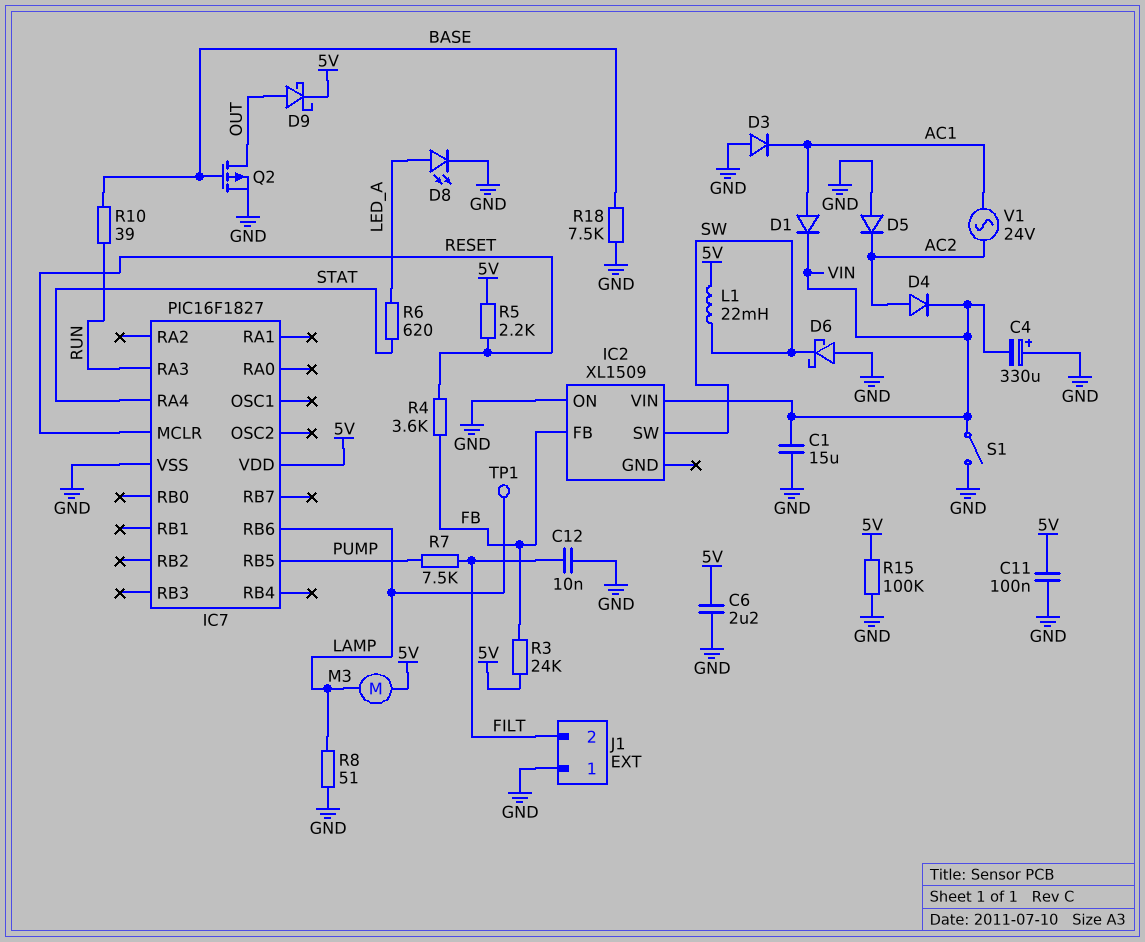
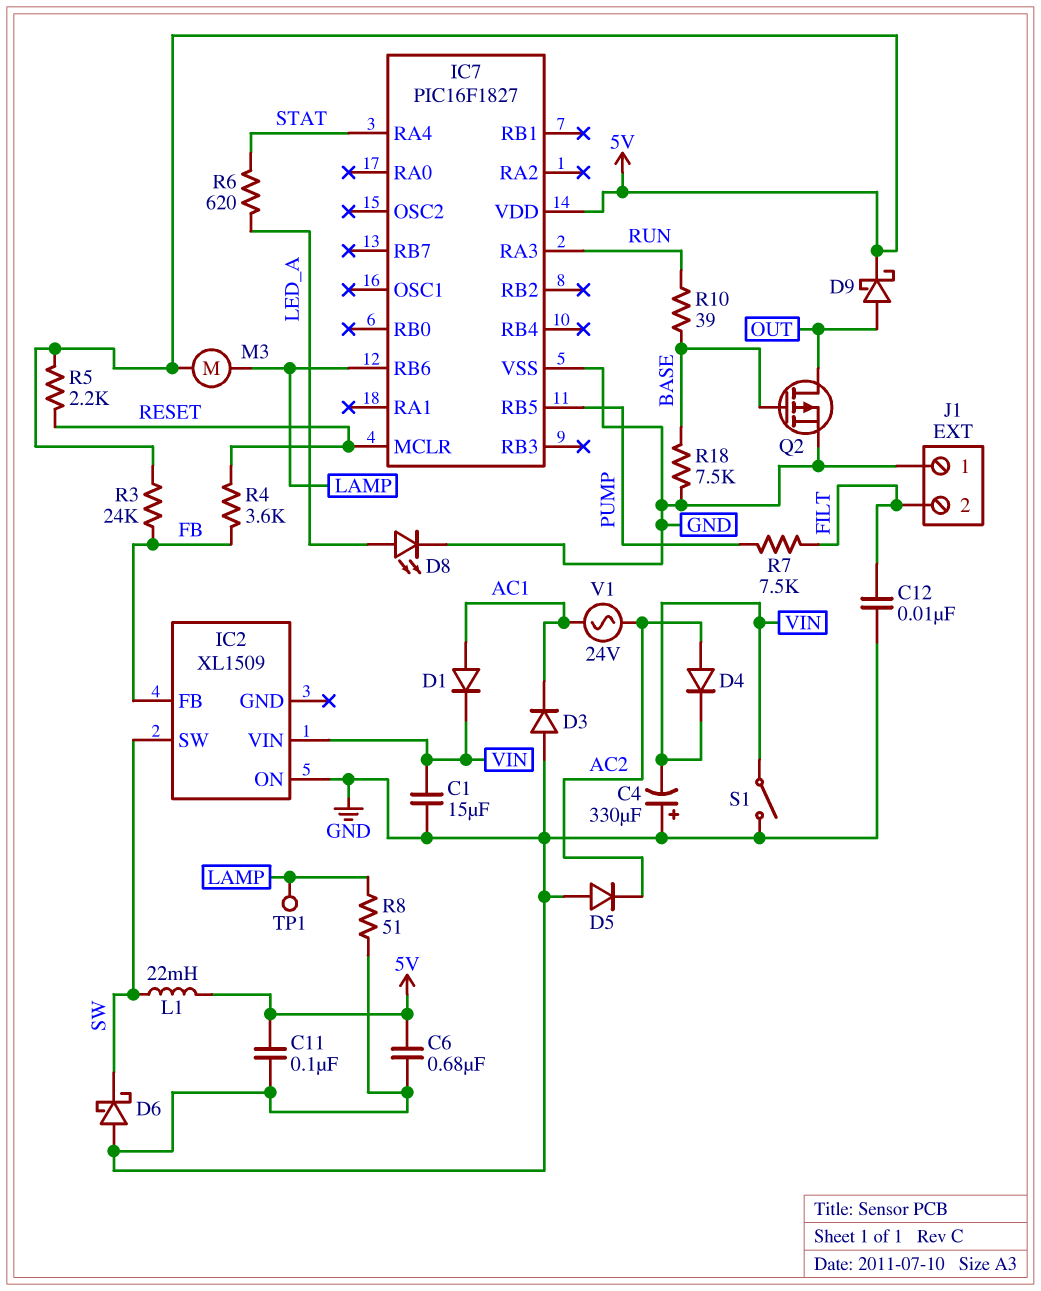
C6: 2.2uF (5V, GND) -> 680nF (5V, GND)
R15: 100k (5V, GND) -> none

